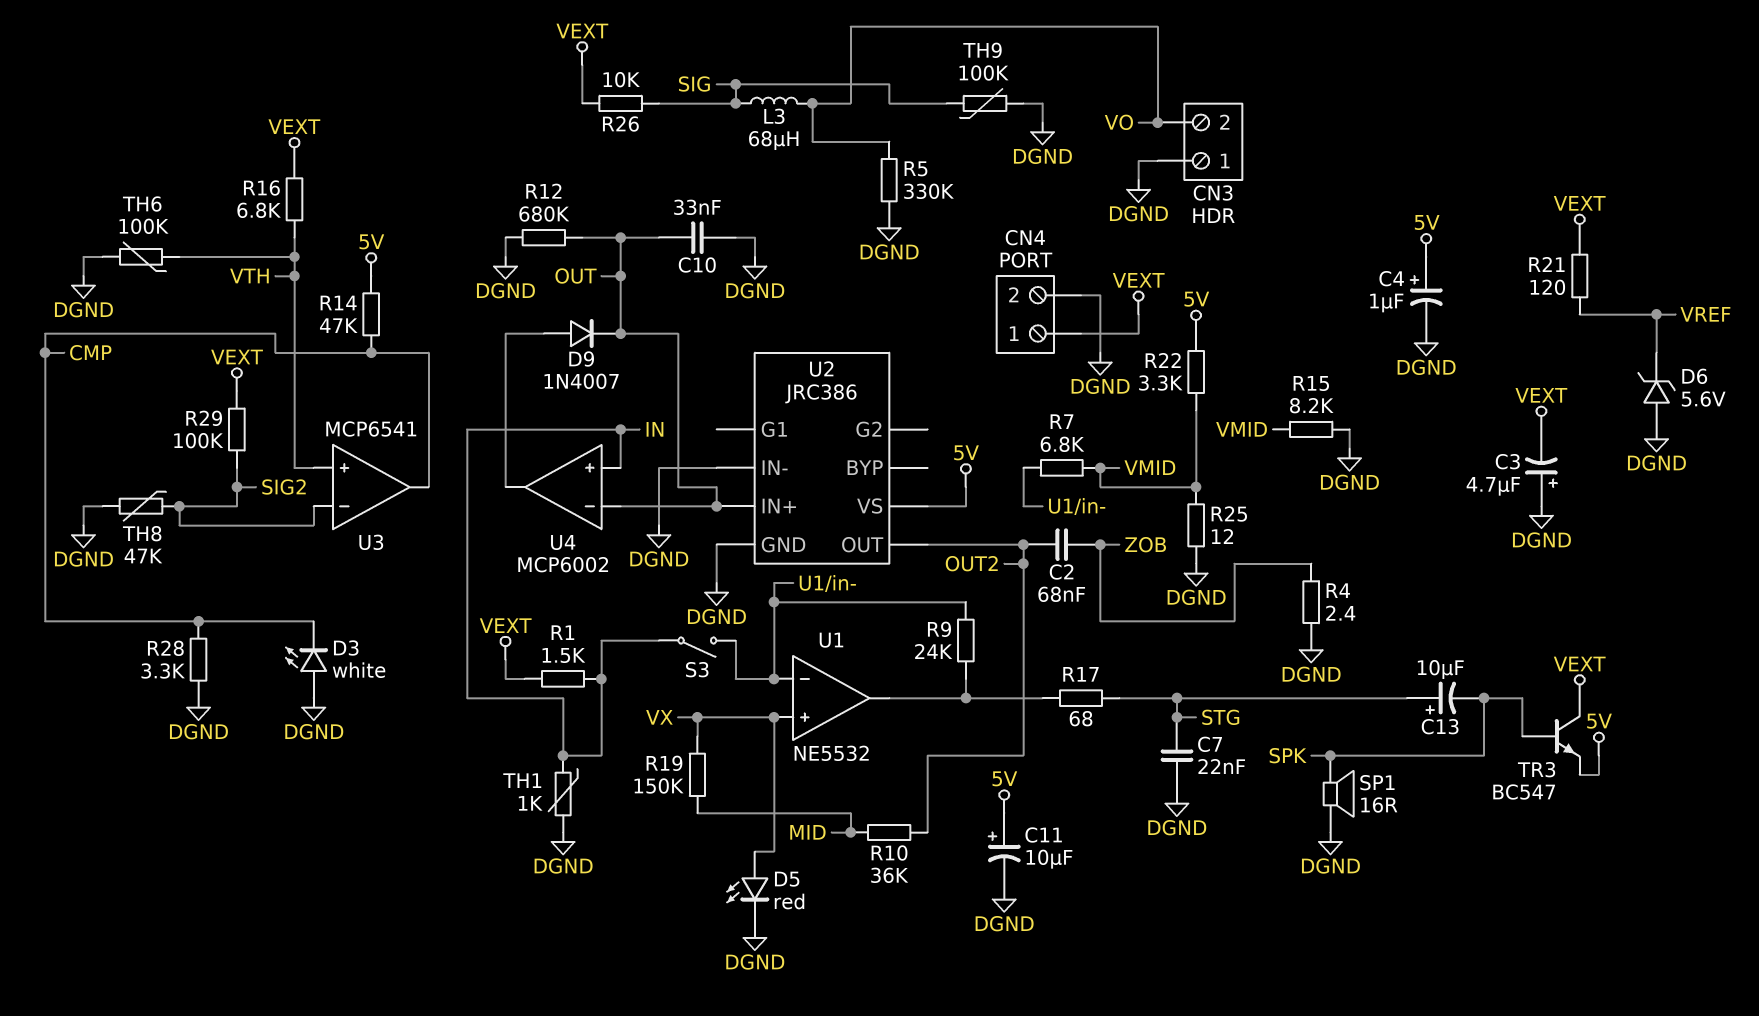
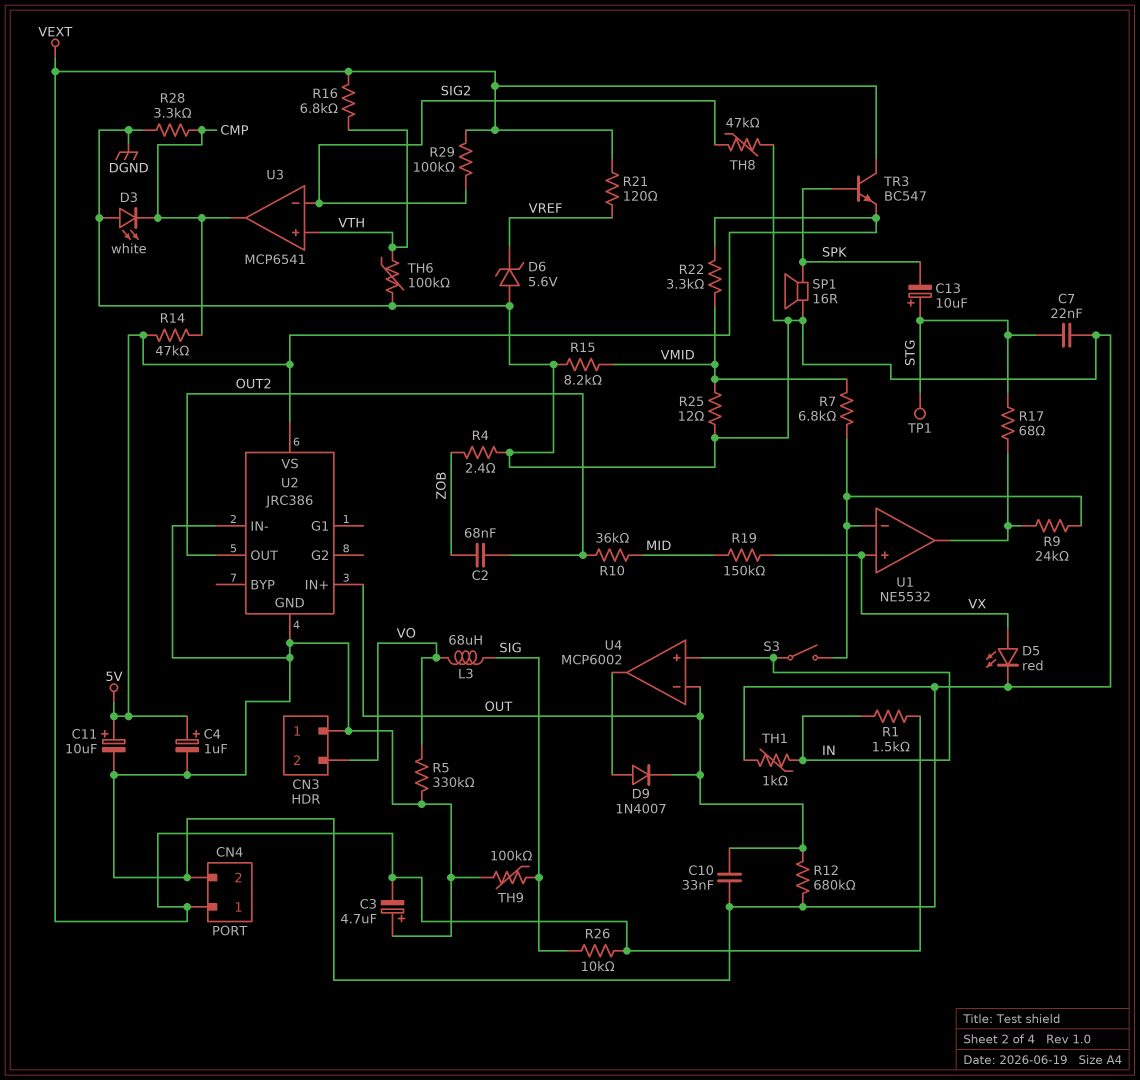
TP1: none -> test point (STG)

